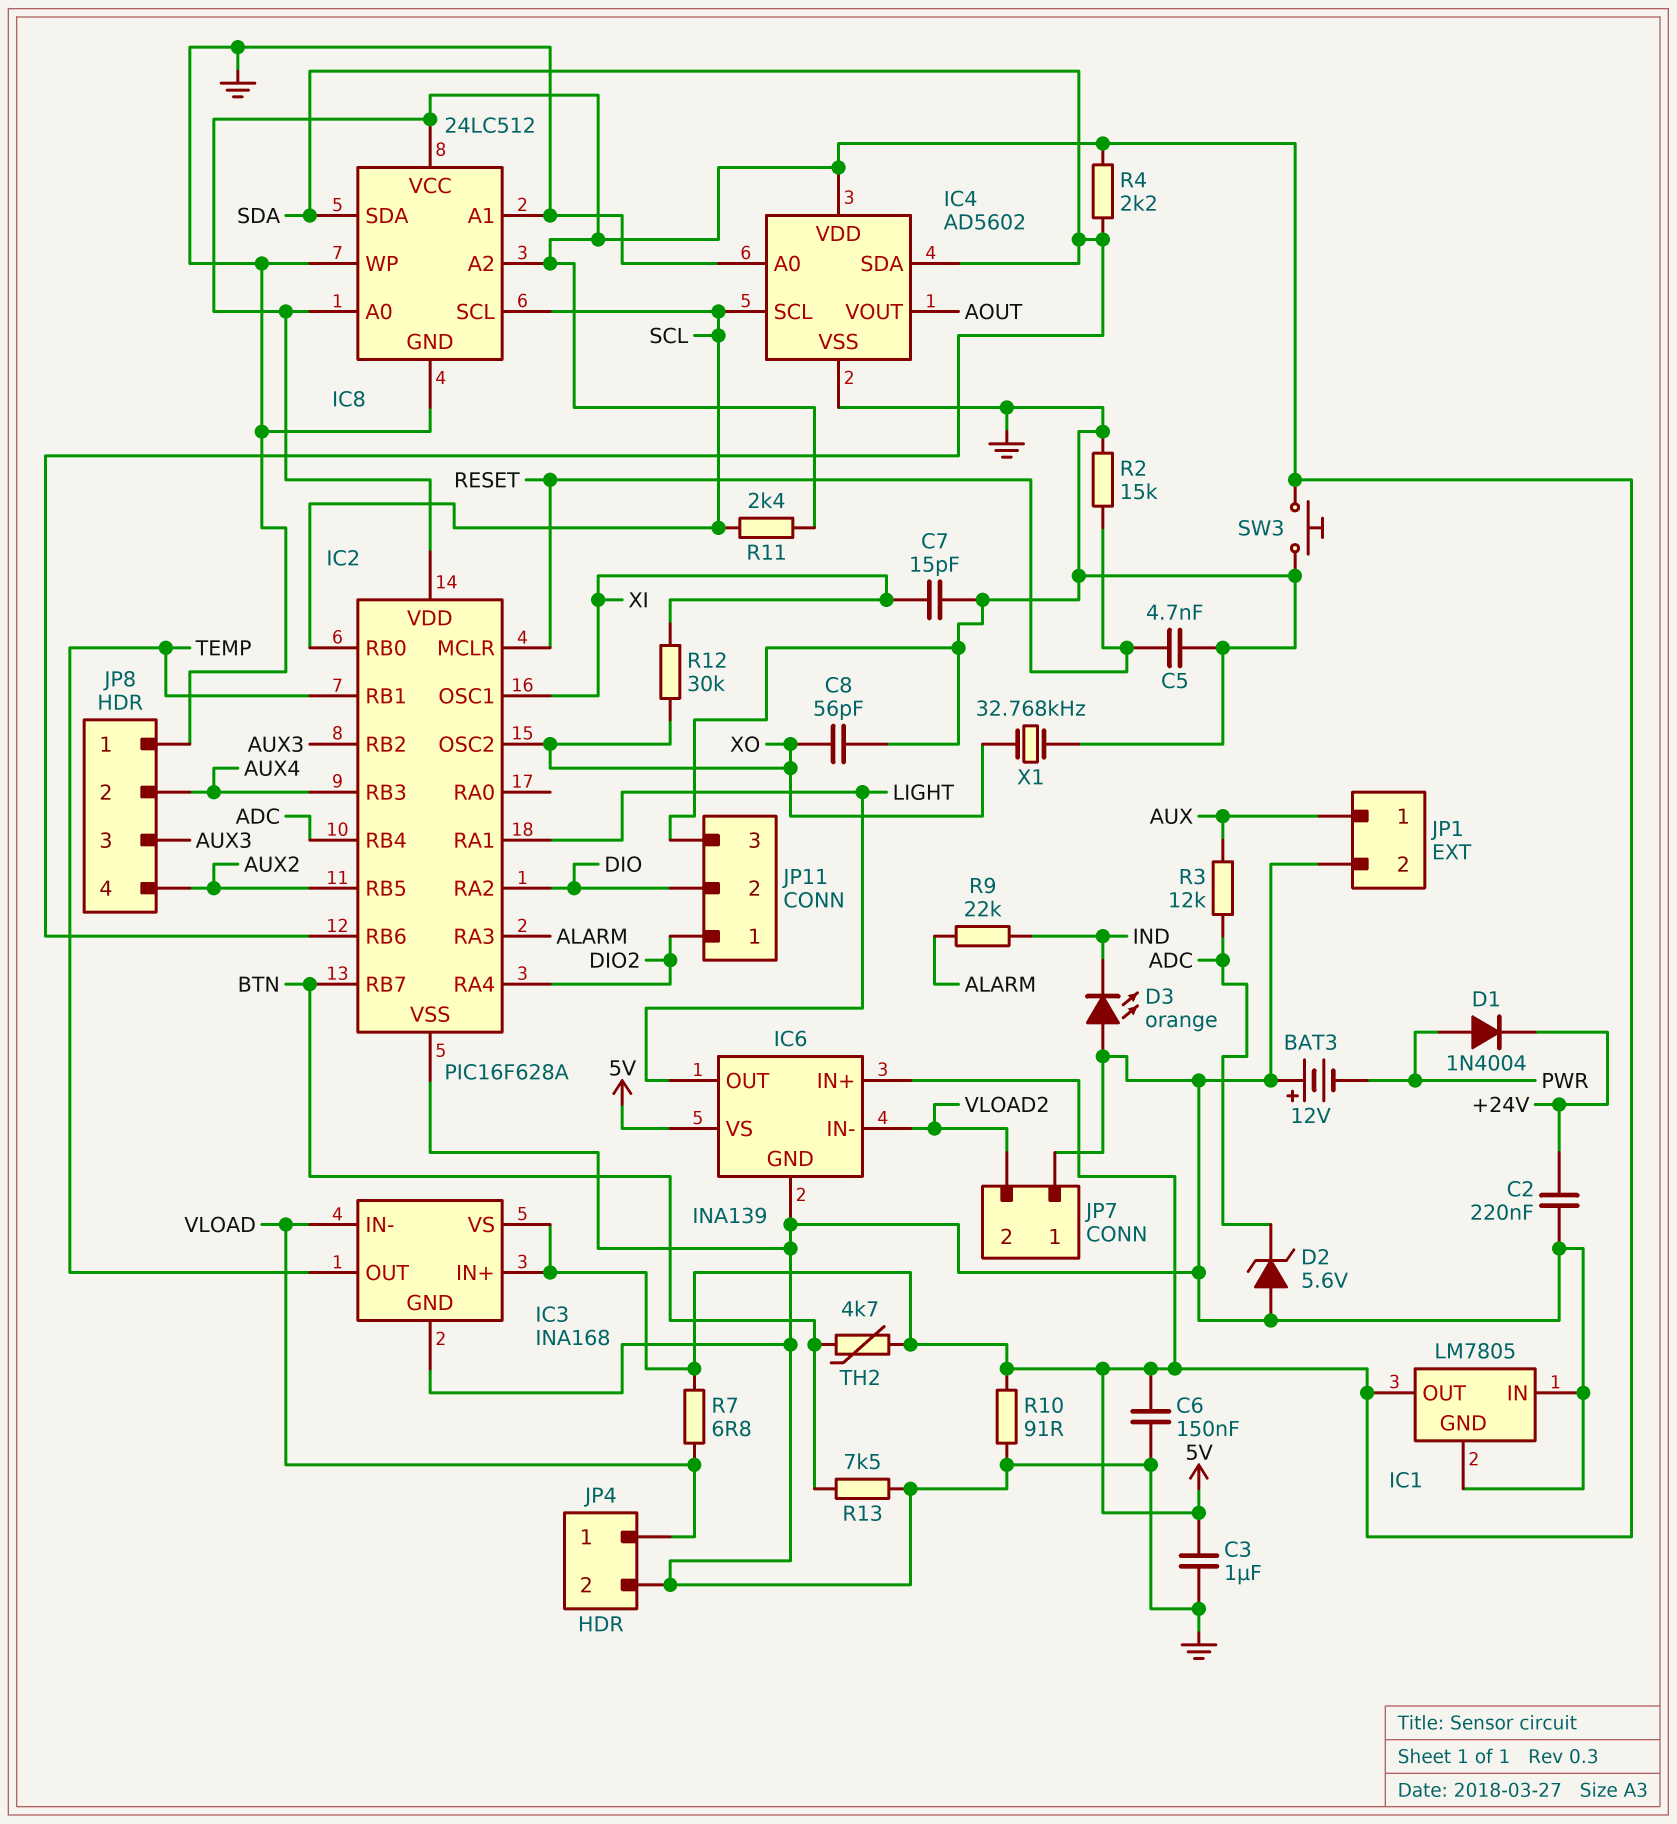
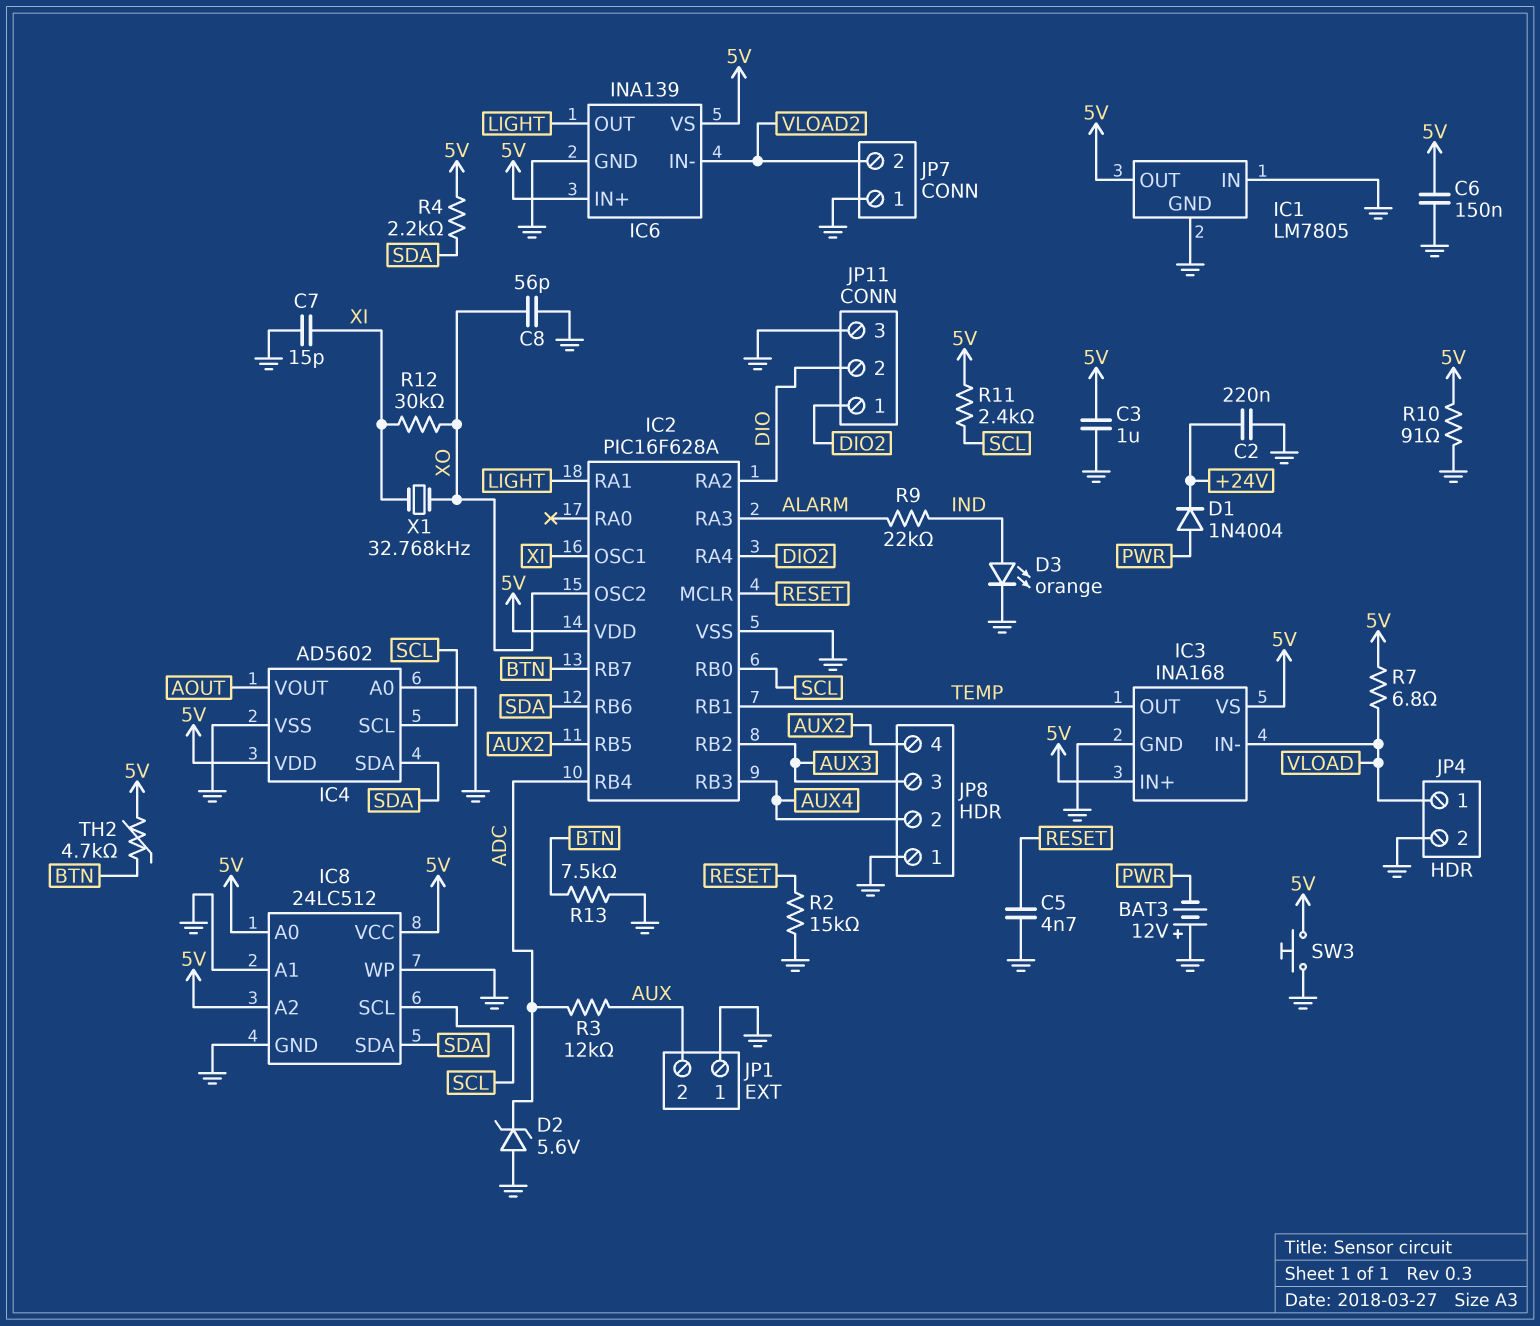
D3: LED orange (A GND, K IND) -> LED orange (A IND, K GND)
JP1 pin 1: AUX -> GND
JP1 pin 2: GND -> AUX
X1: 32.768kHz (GND, XO) -> 32.768kHz (XI, XO)

